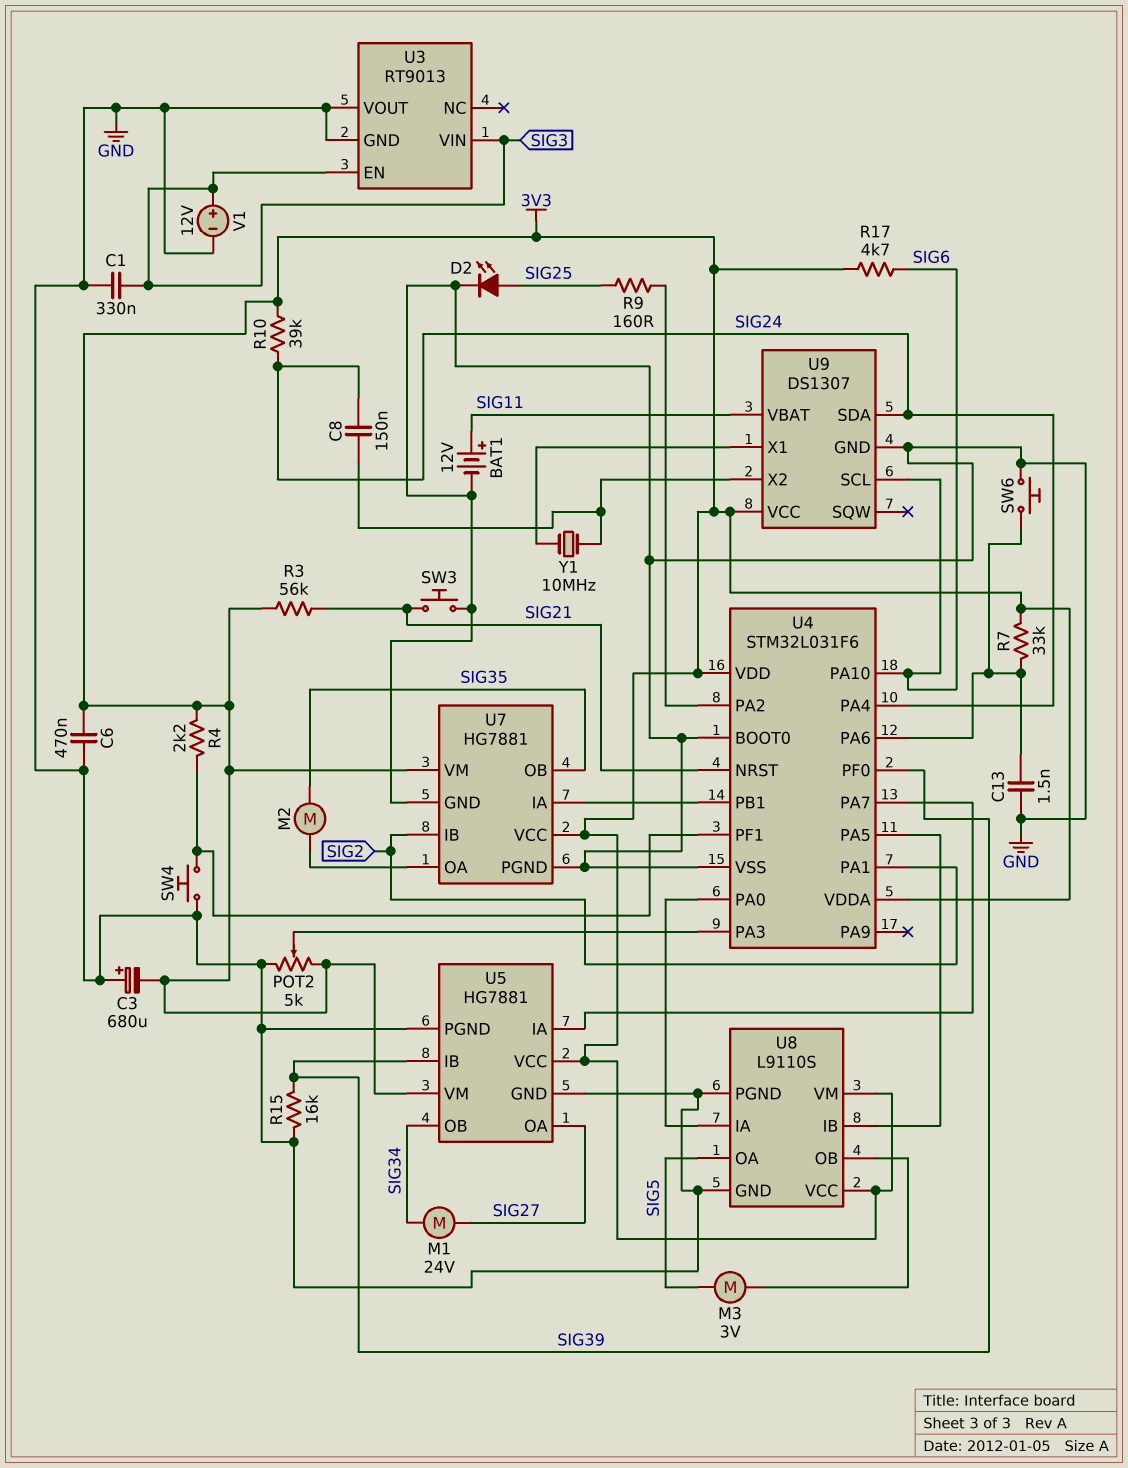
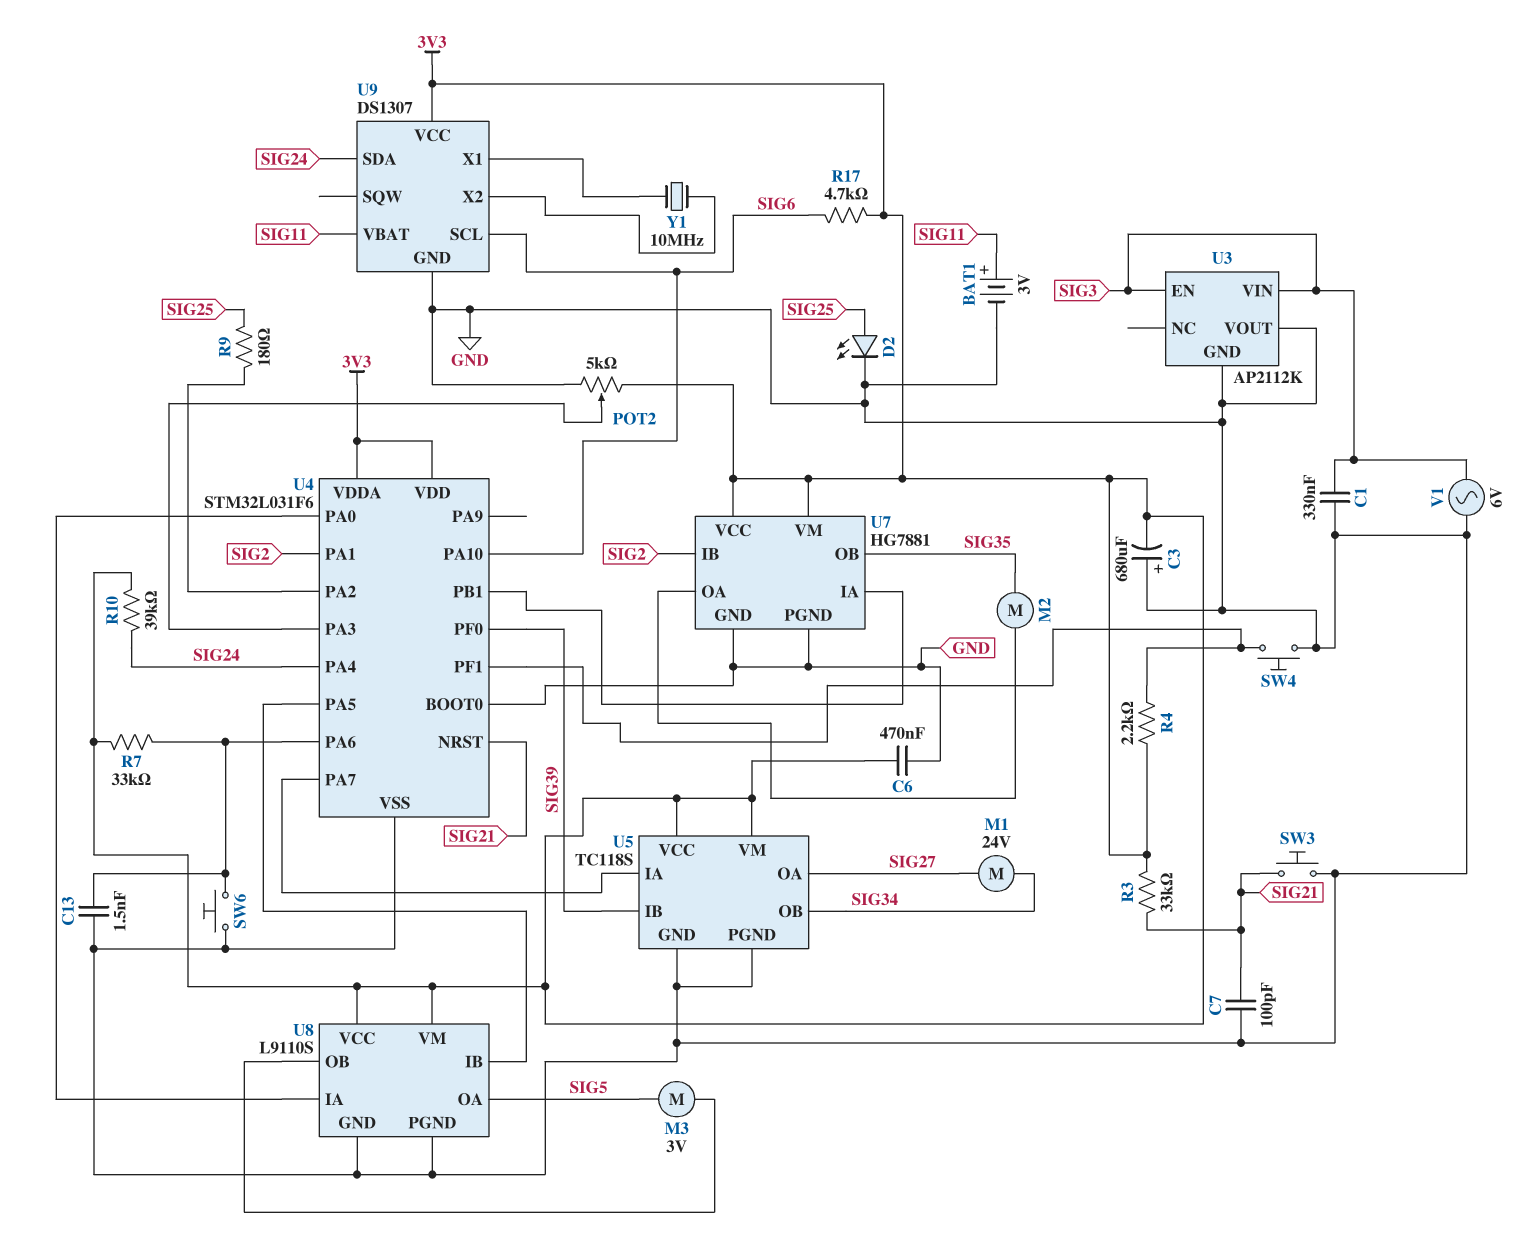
BAT1: 12V (plus SIG11, minus GND) -> 3V (plus SIG11, minus GND)
C7: none -> 100pF (GND, SIG21)
C8: 150nF (SIG24, U9/X2) -> none
R3: 56k (3V3, SIG21) -> 33k (3V3, SIG21)
R9: 160 (SIG25, U4/PA2) -> 180 (SIG25, U4/PA2)
R15: 16k (GND, SIG39) -> none
U3: RT9013 -> AP2112K
U5: HG7881 -> TC118S
V1: 12V (plus SIG3, minus GND) -> AC 6V (GND, SIG3)

